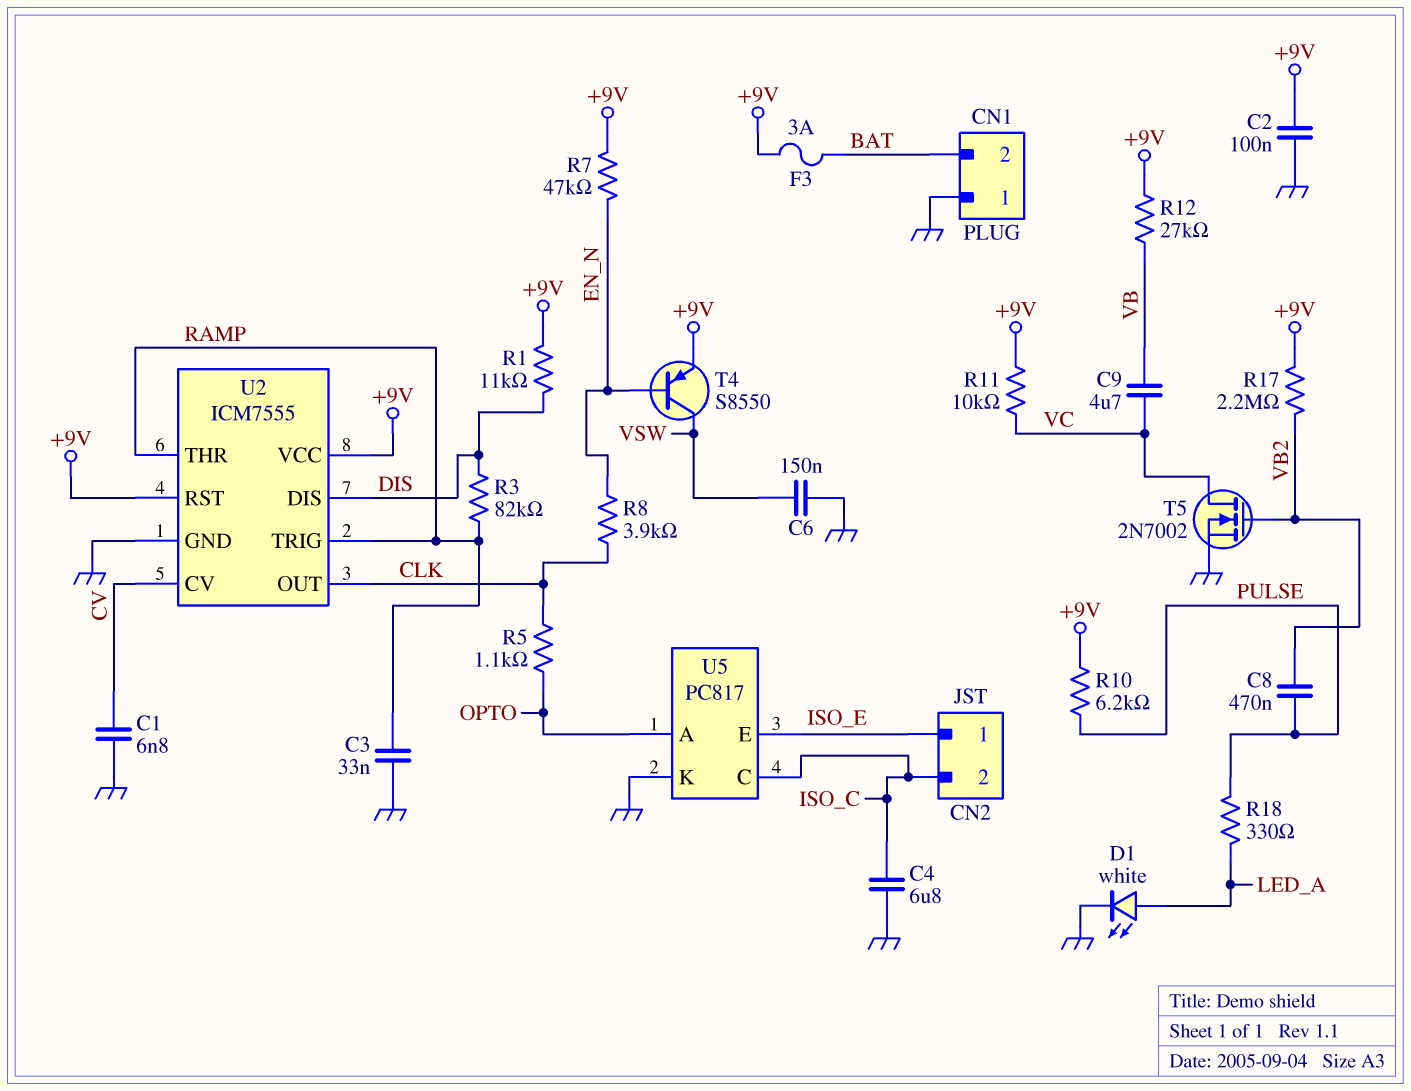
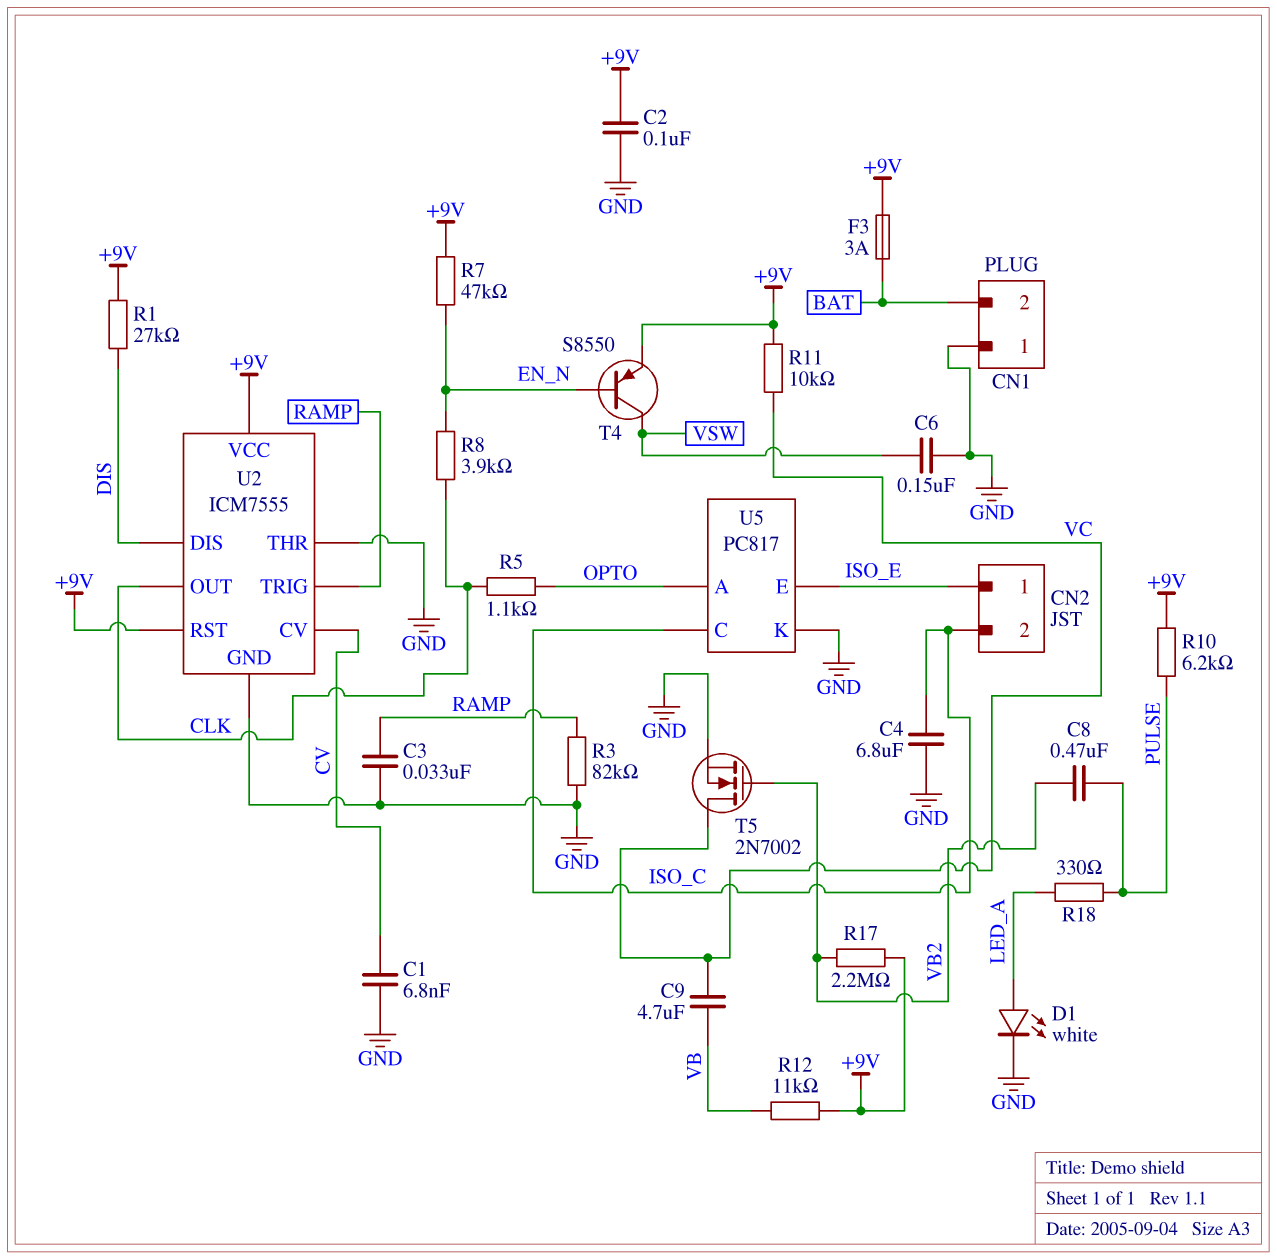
R1: 11k (+9V, DIS) -> 27k (+9V, DIS)
R3: 82k (DIS, RAMP) -> 82k (GND, RAMP)
R12: 27k (+9V, VB) -> 11k (+9V, VB)
U2 pin THR: RAMP -> GND

